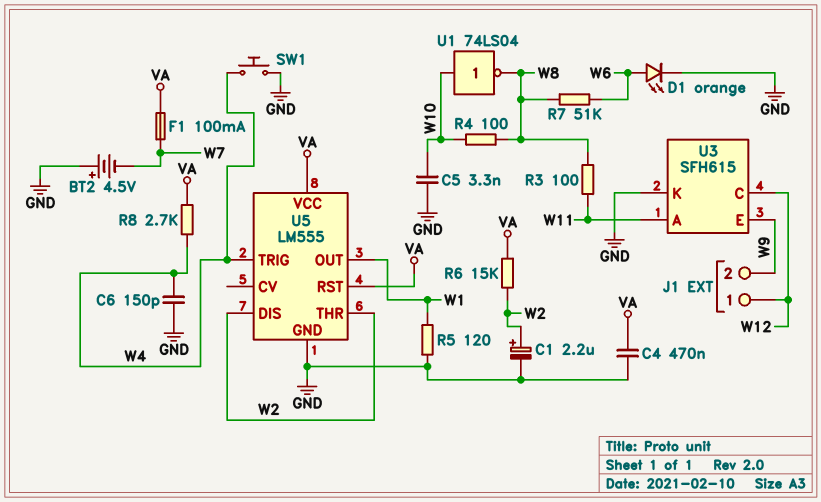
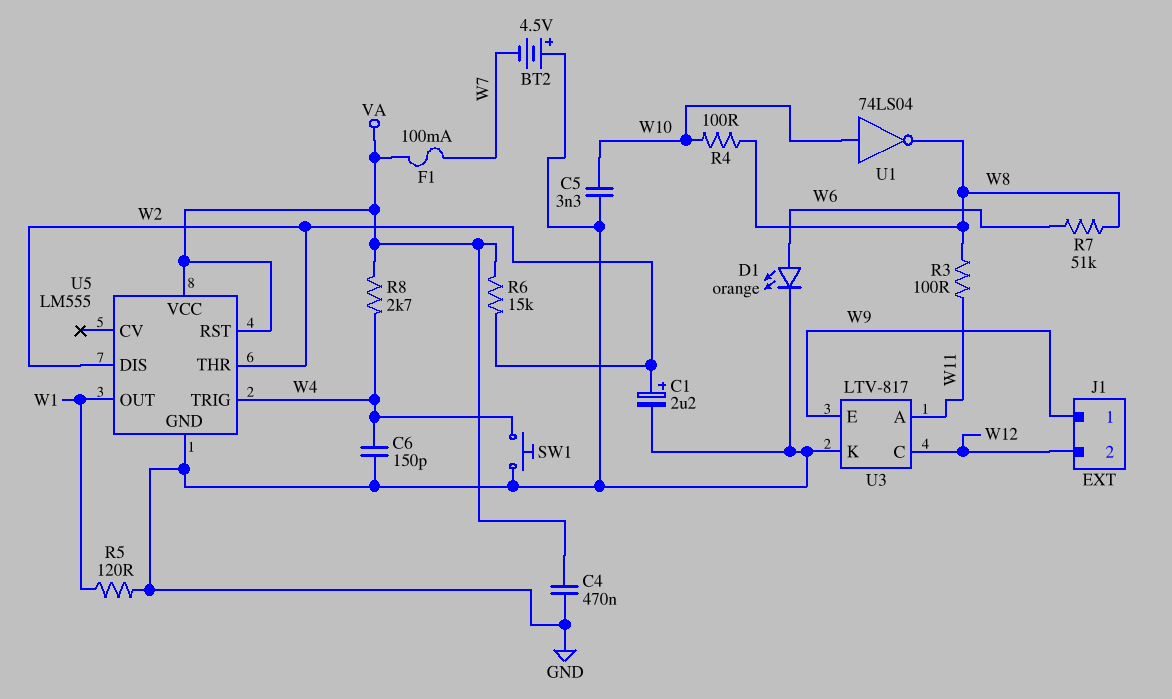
J1 pin 1: W12 -> W9
J1 pin 2: W9 -> W12
U3: SFH615 -> LTV-817

